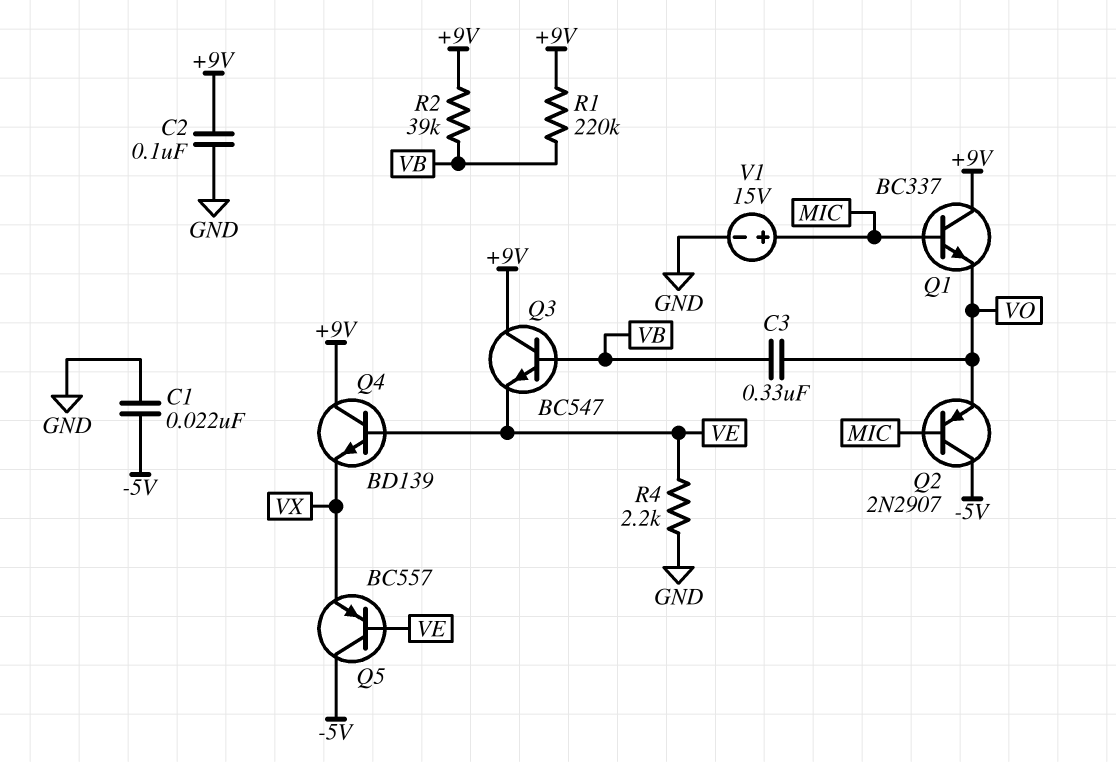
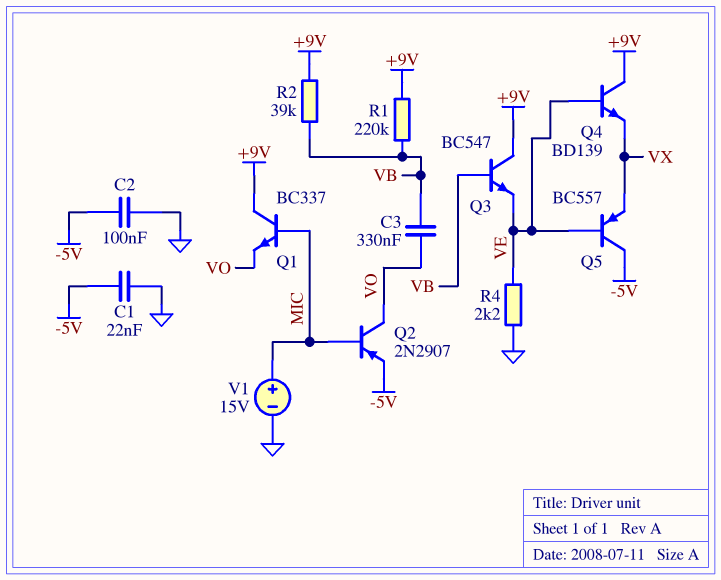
C2: 100nF (+9V, GND) -> 100nF (-5V, GND)
Q2: PNP 2N2907 (B MIC, C -5V, E VO) -> PNP 2N2907 (B MIC, C VO, E -5V)

